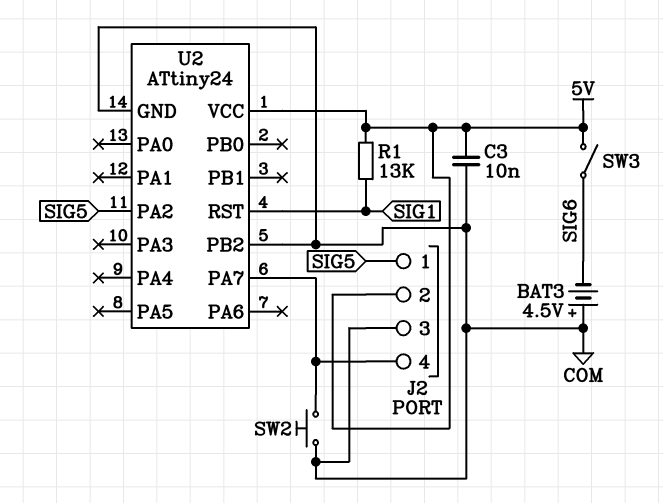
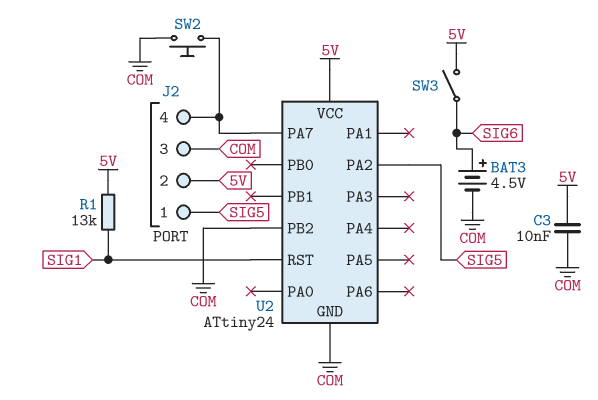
BAT3: 4.5V (plus COM, minus SIG6) -> 4.5V (plus SIG6, minus COM)

